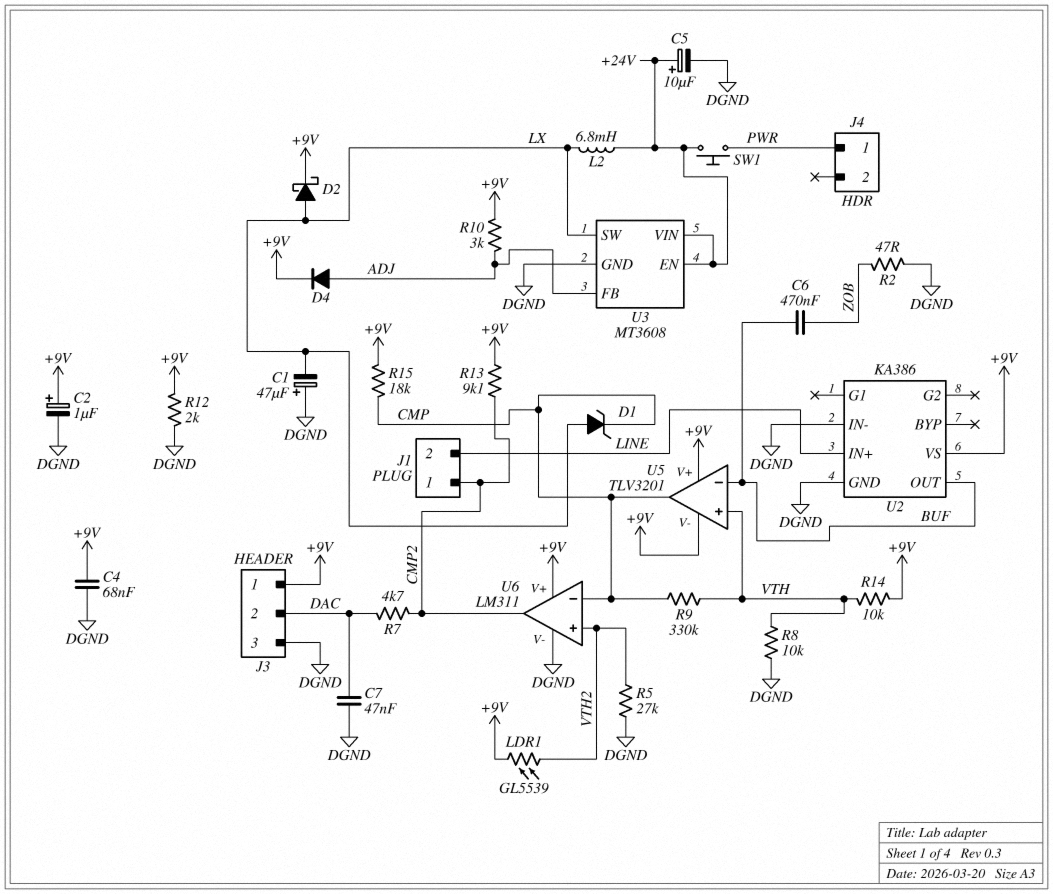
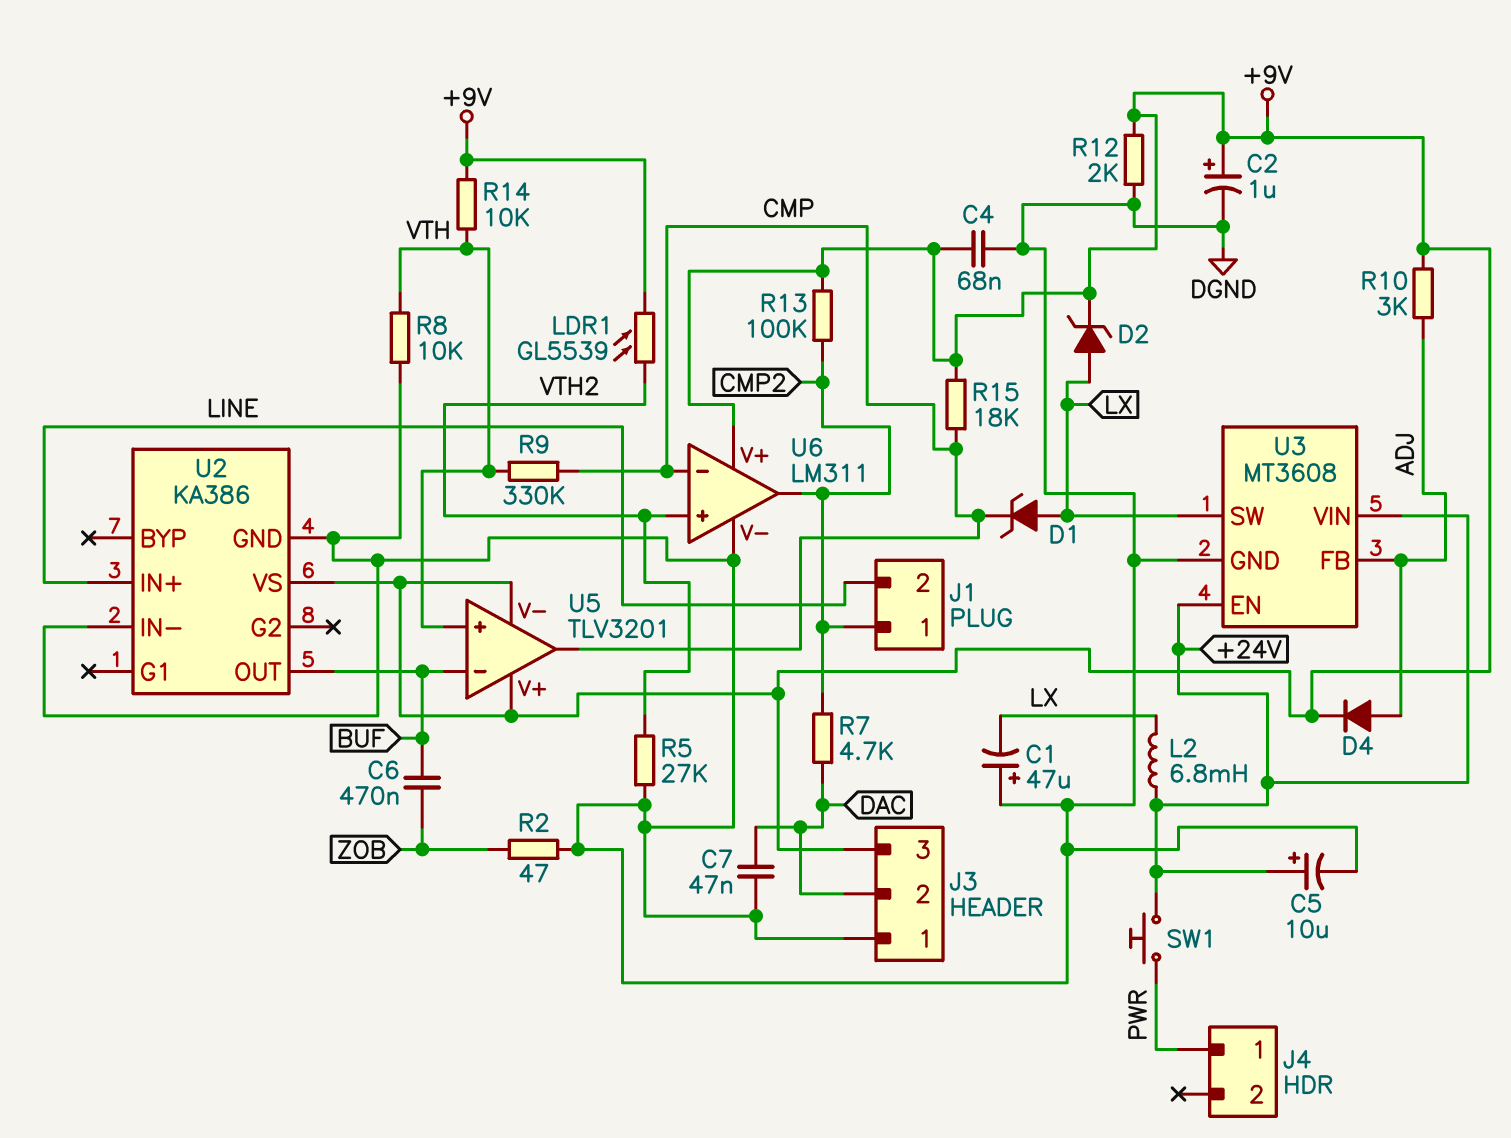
D2: schottky (A LX, K +9V) -> zener (A LX, K +9V)
J3 pin 1: +9V -> DGND
J3 pin 3: DGND -> +9V
R13: 9.1k (+9V, CMP2) -> 100k (+9V, CMP2)

